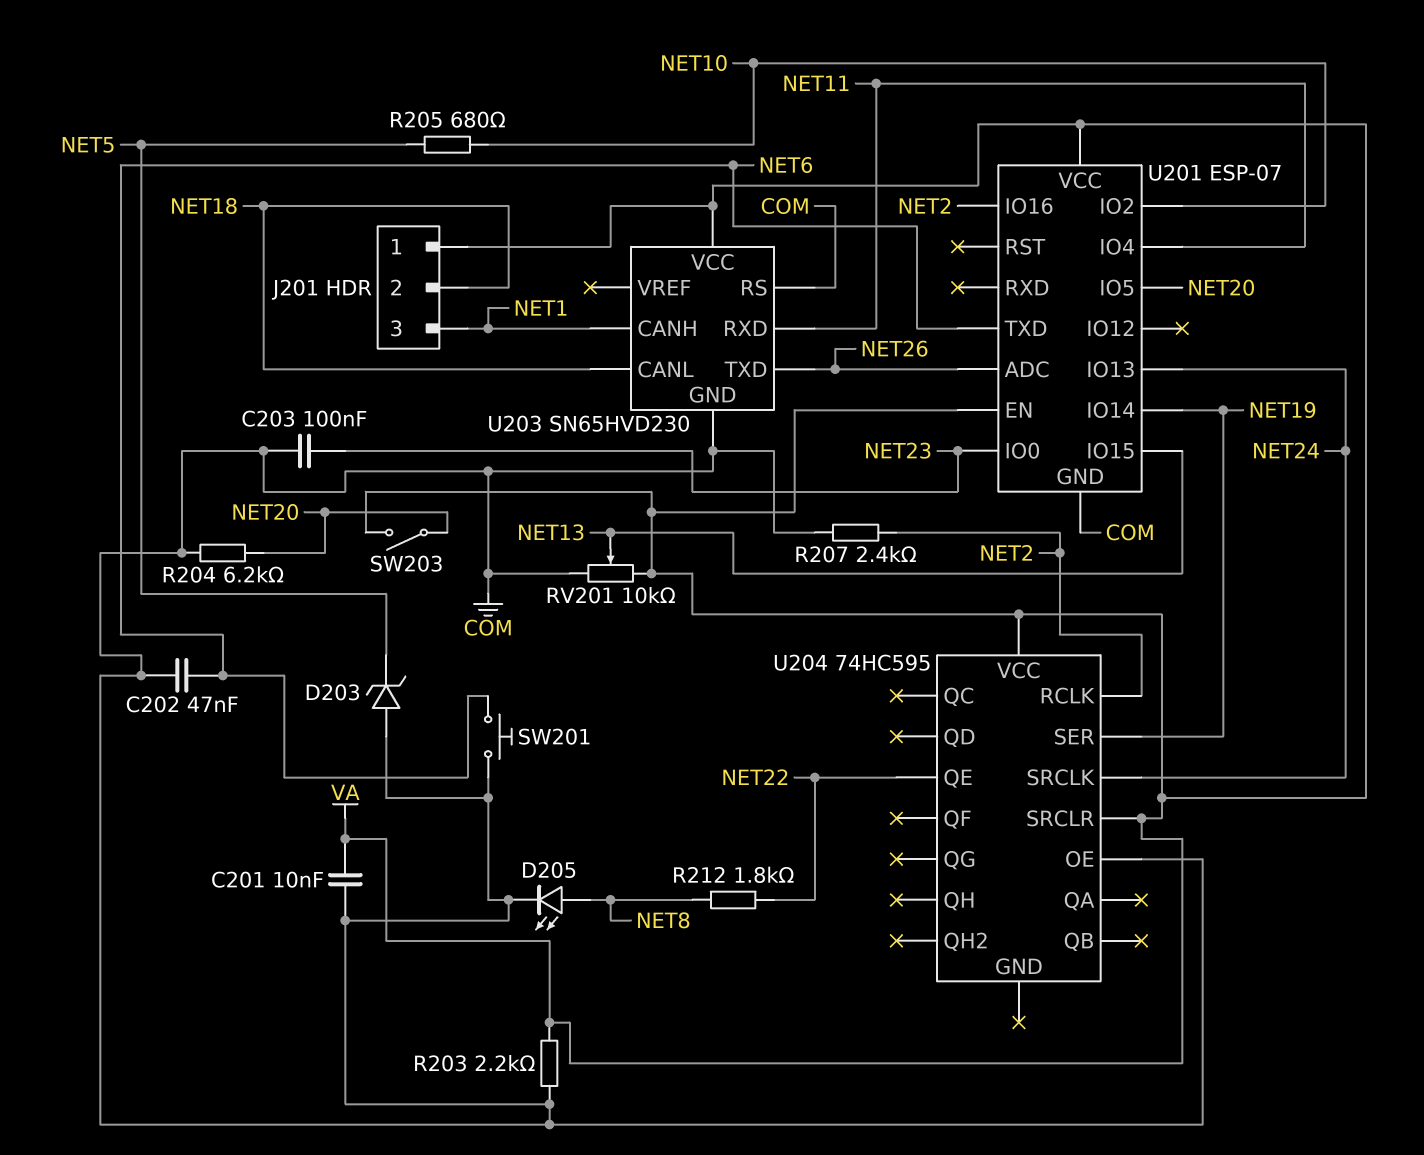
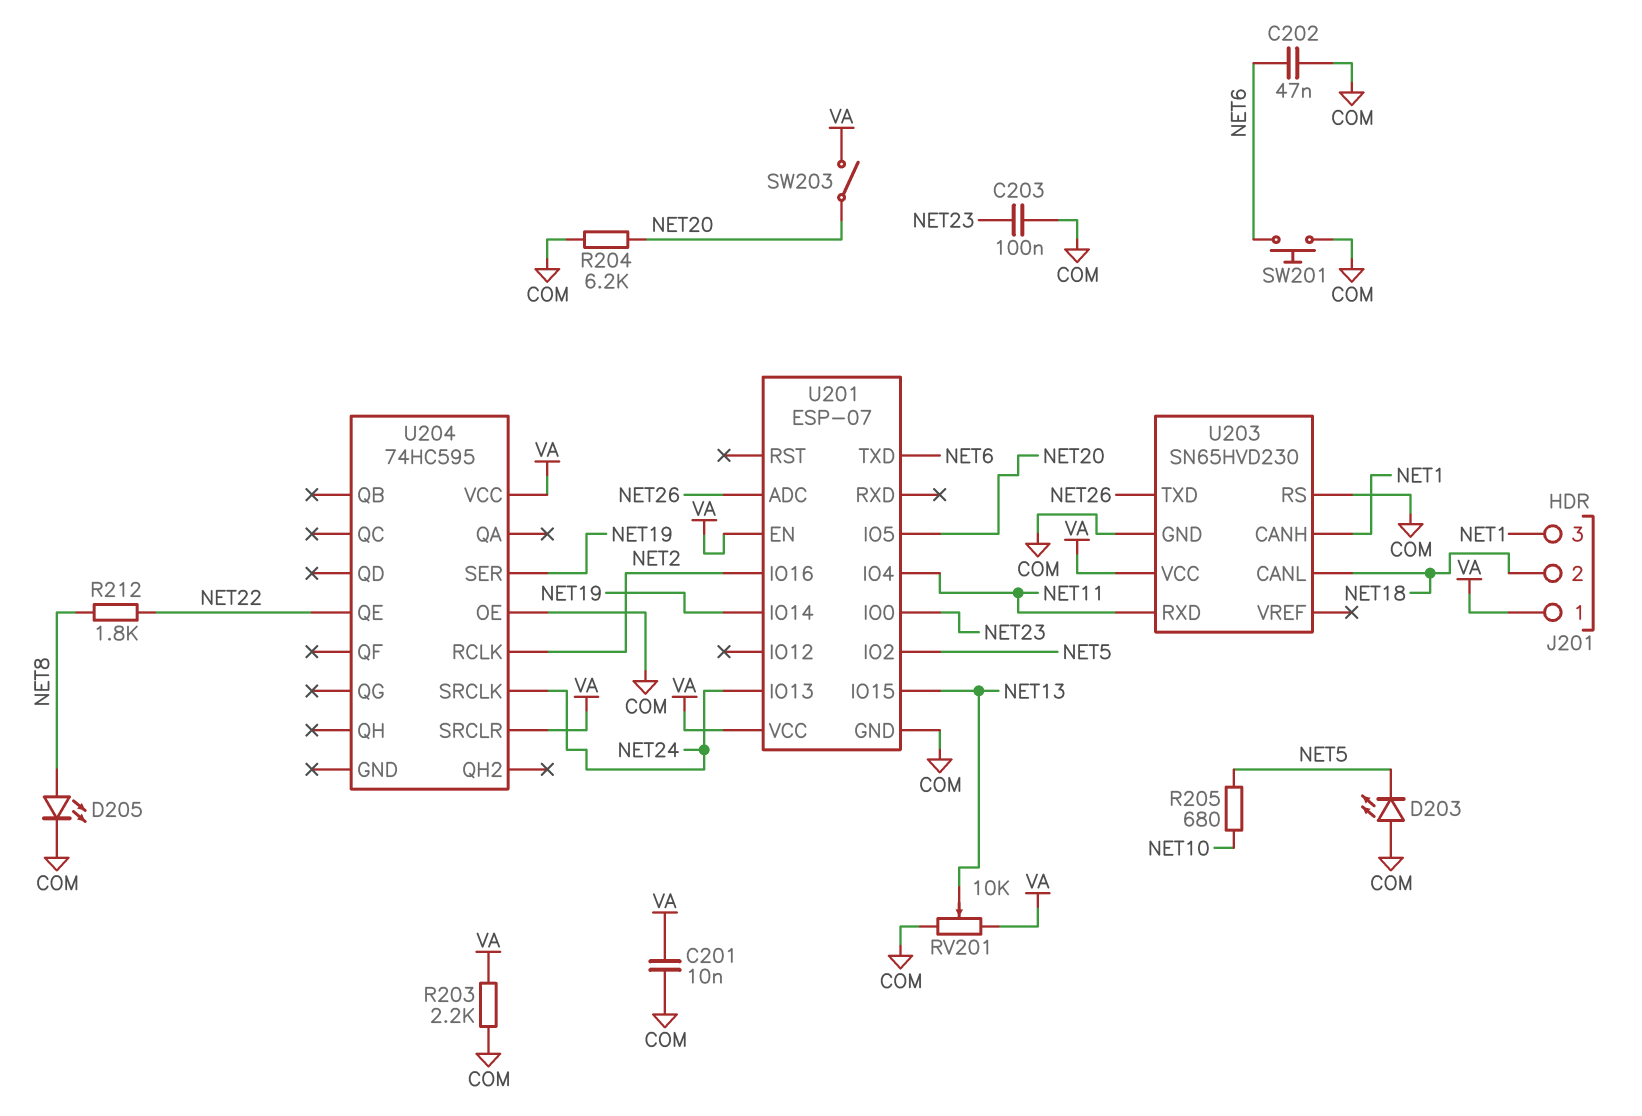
D203: zener (A COM, K NET5) -> LED (A COM, K NET5)
R207: 2.4k (COM, NET2) -> none
U201 pin IO2: NET10 -> NET5

